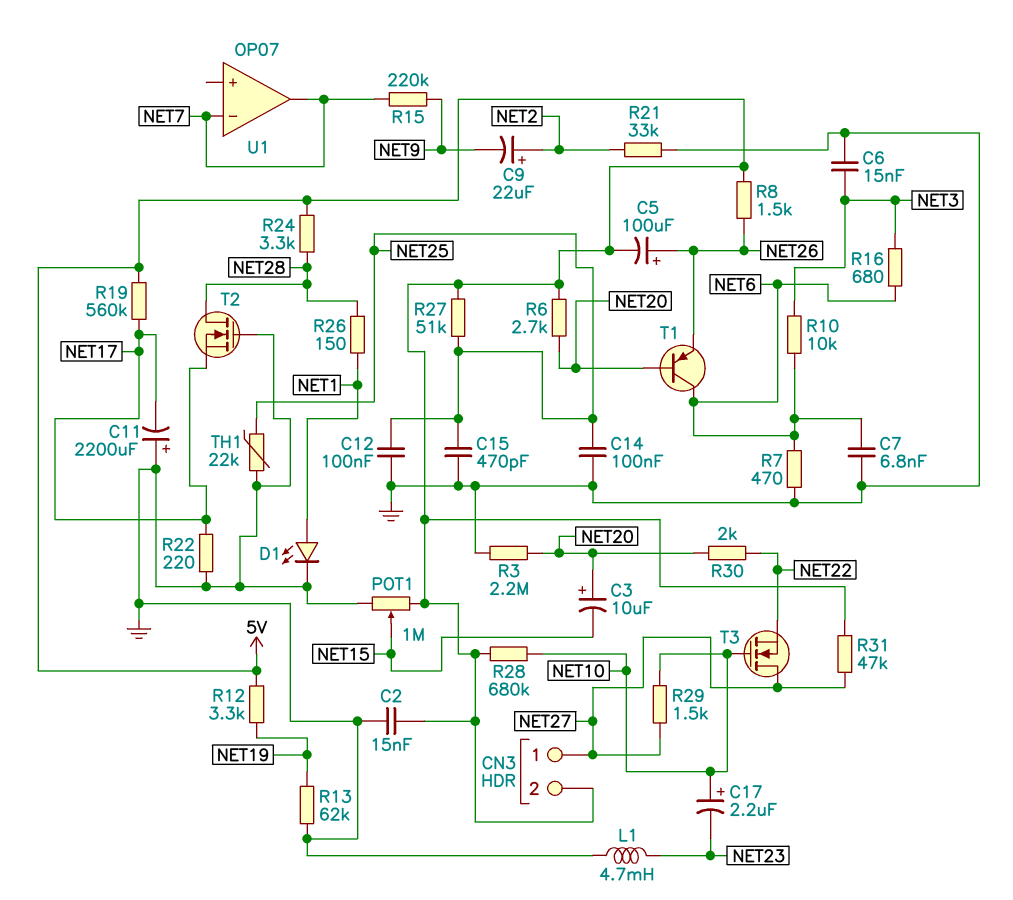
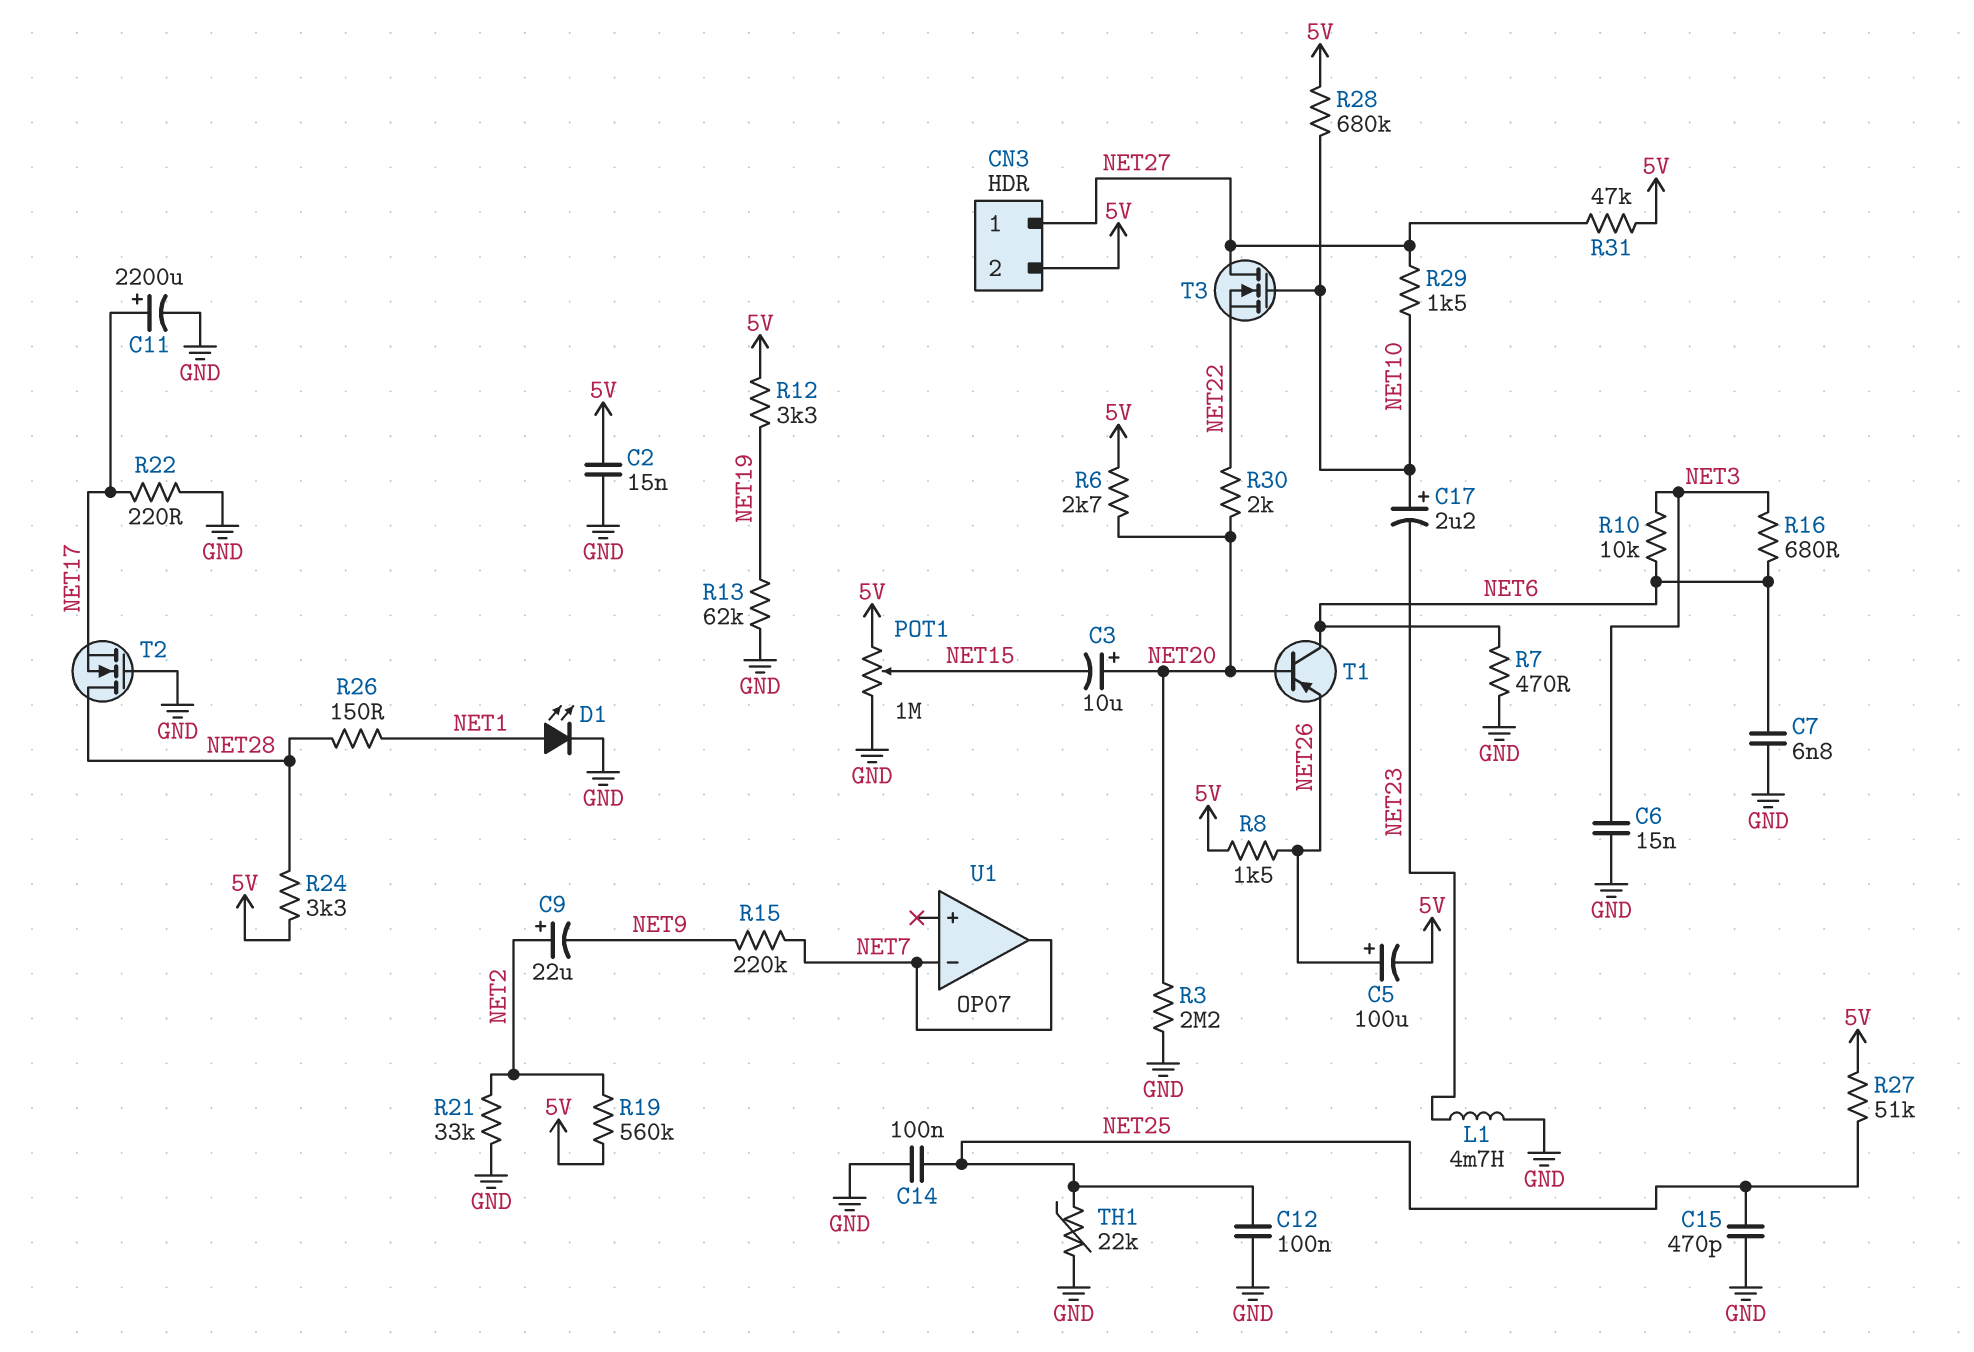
C11: 2200uF (plus GND, minus NET17) -> 2200uF (plus NET17, minus GND)
R19: 560k (5V, NET17) -> 560k (5V, NET2)

